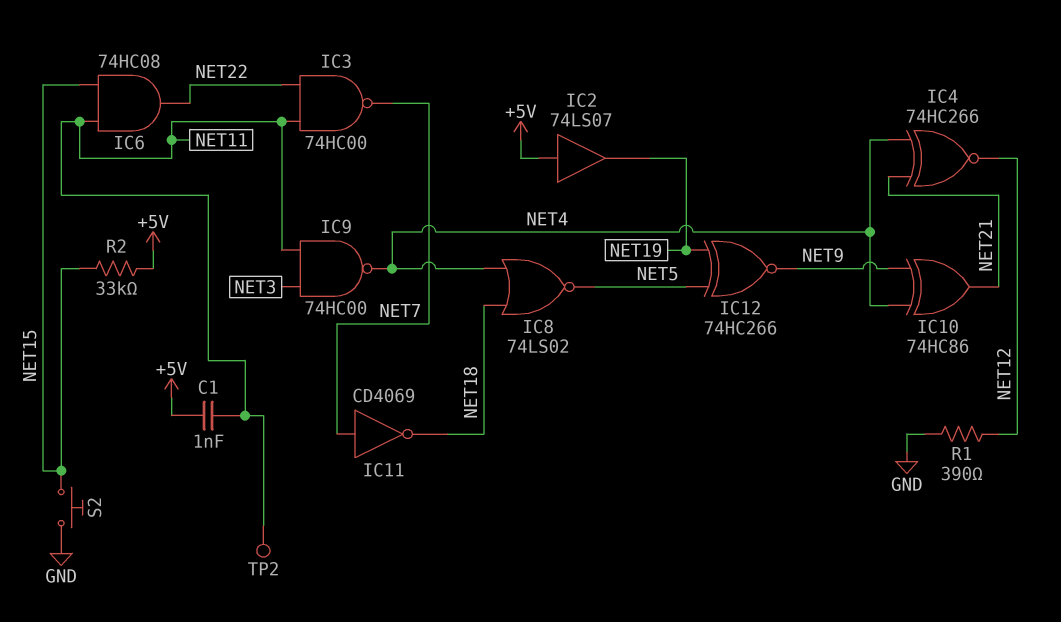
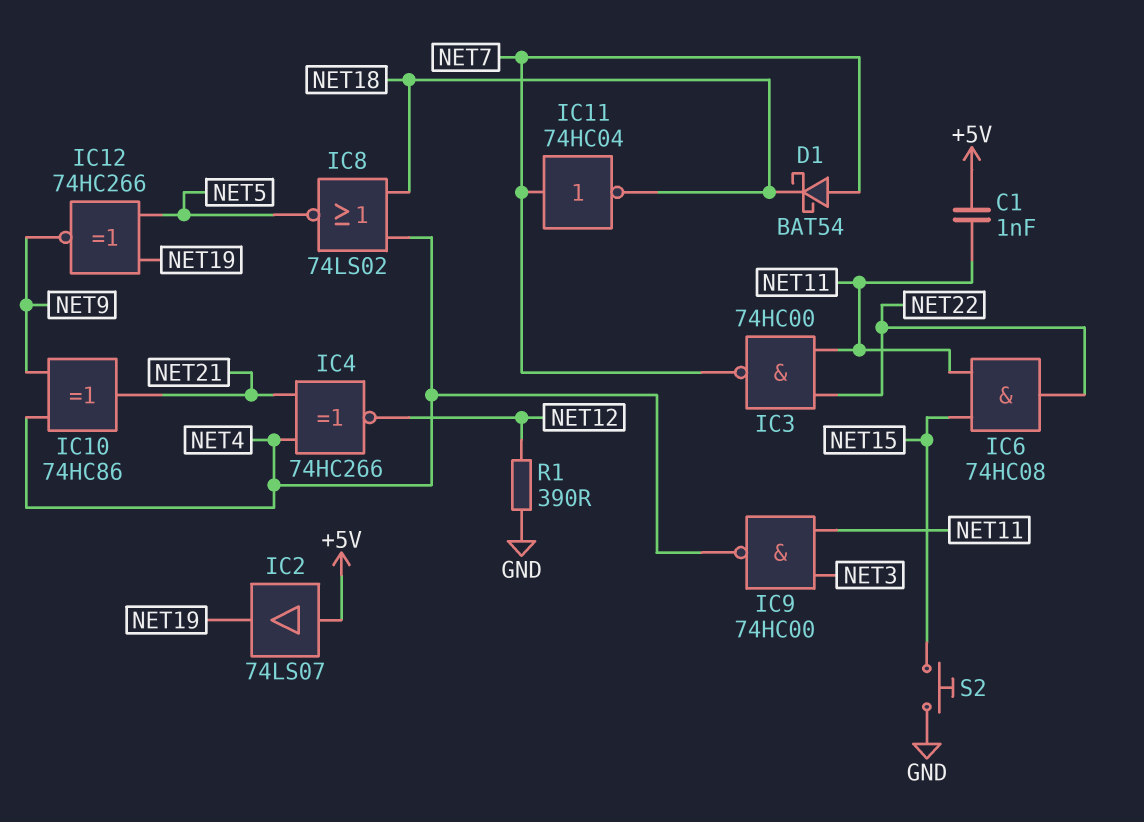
D1: none -> schottky BAT54 (A NET7, K NET18)
IC11: NOT CD4069 (in NET7, out NET18) -> NOT 74HC04 (in NET7, out NET18)
R2: 33k (+5V, NET15) -> none
TP2: test point (NET11) -> none

